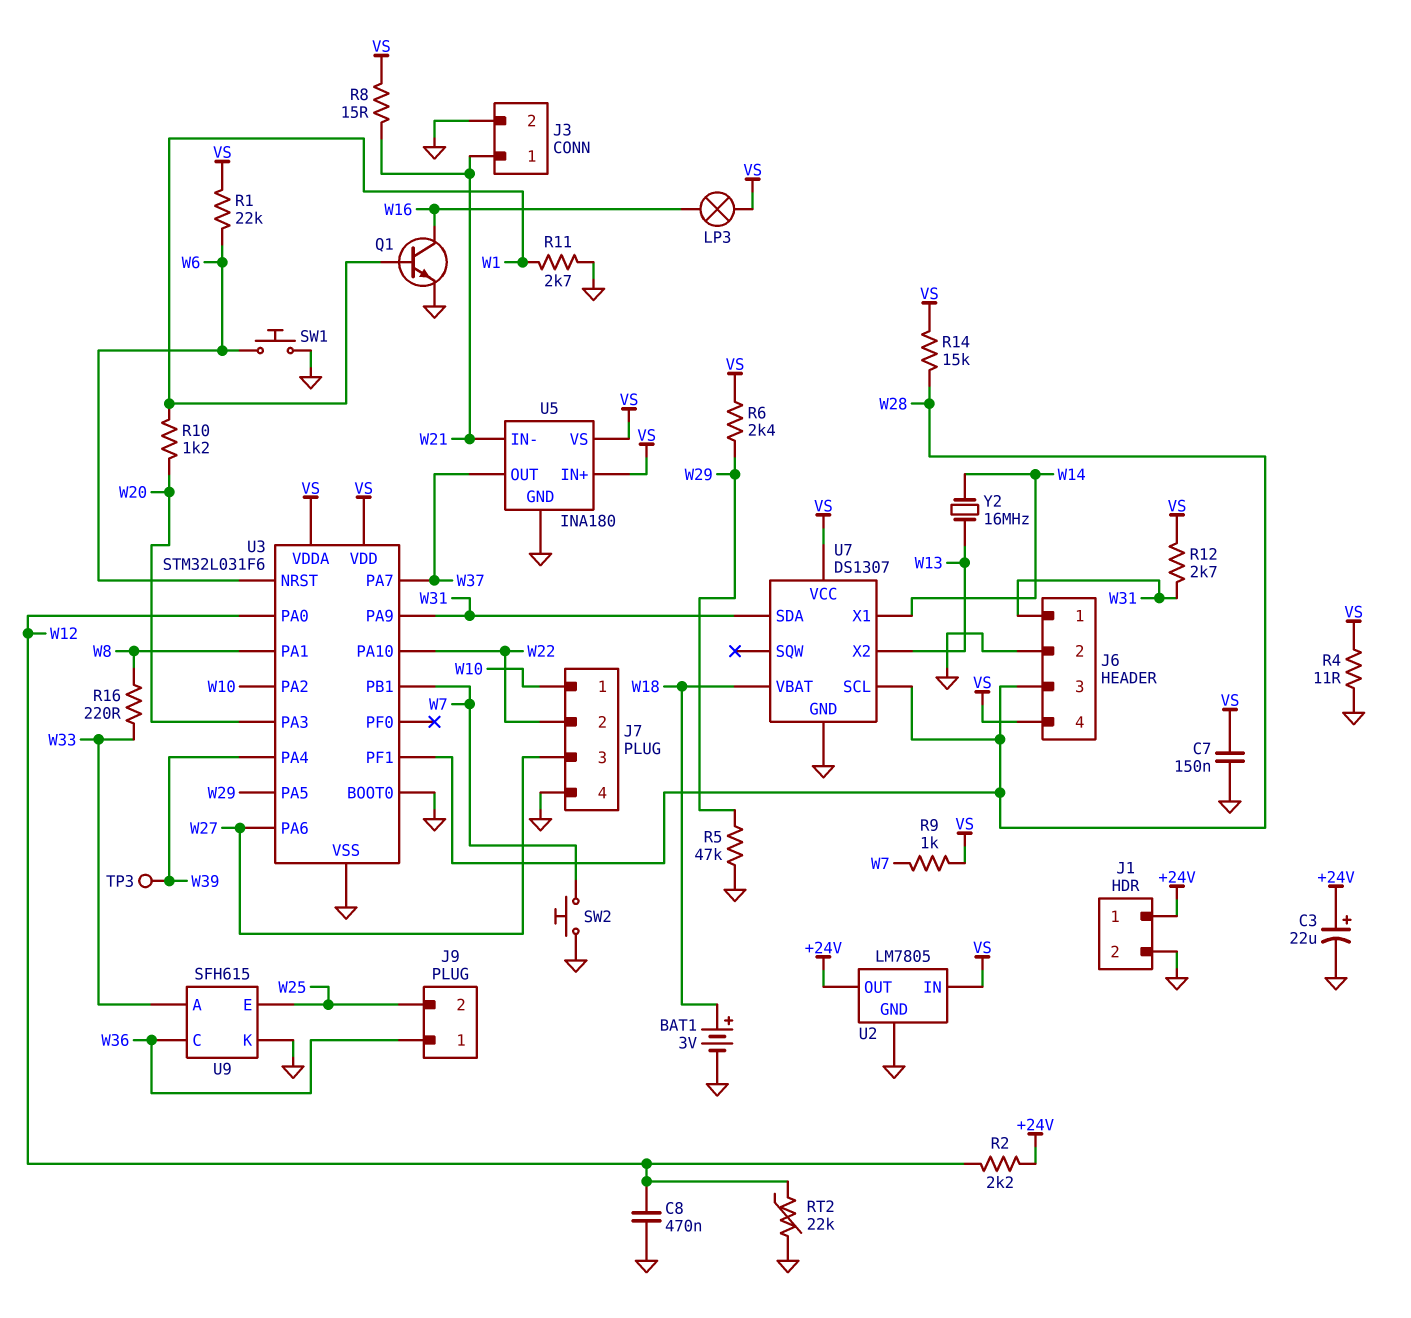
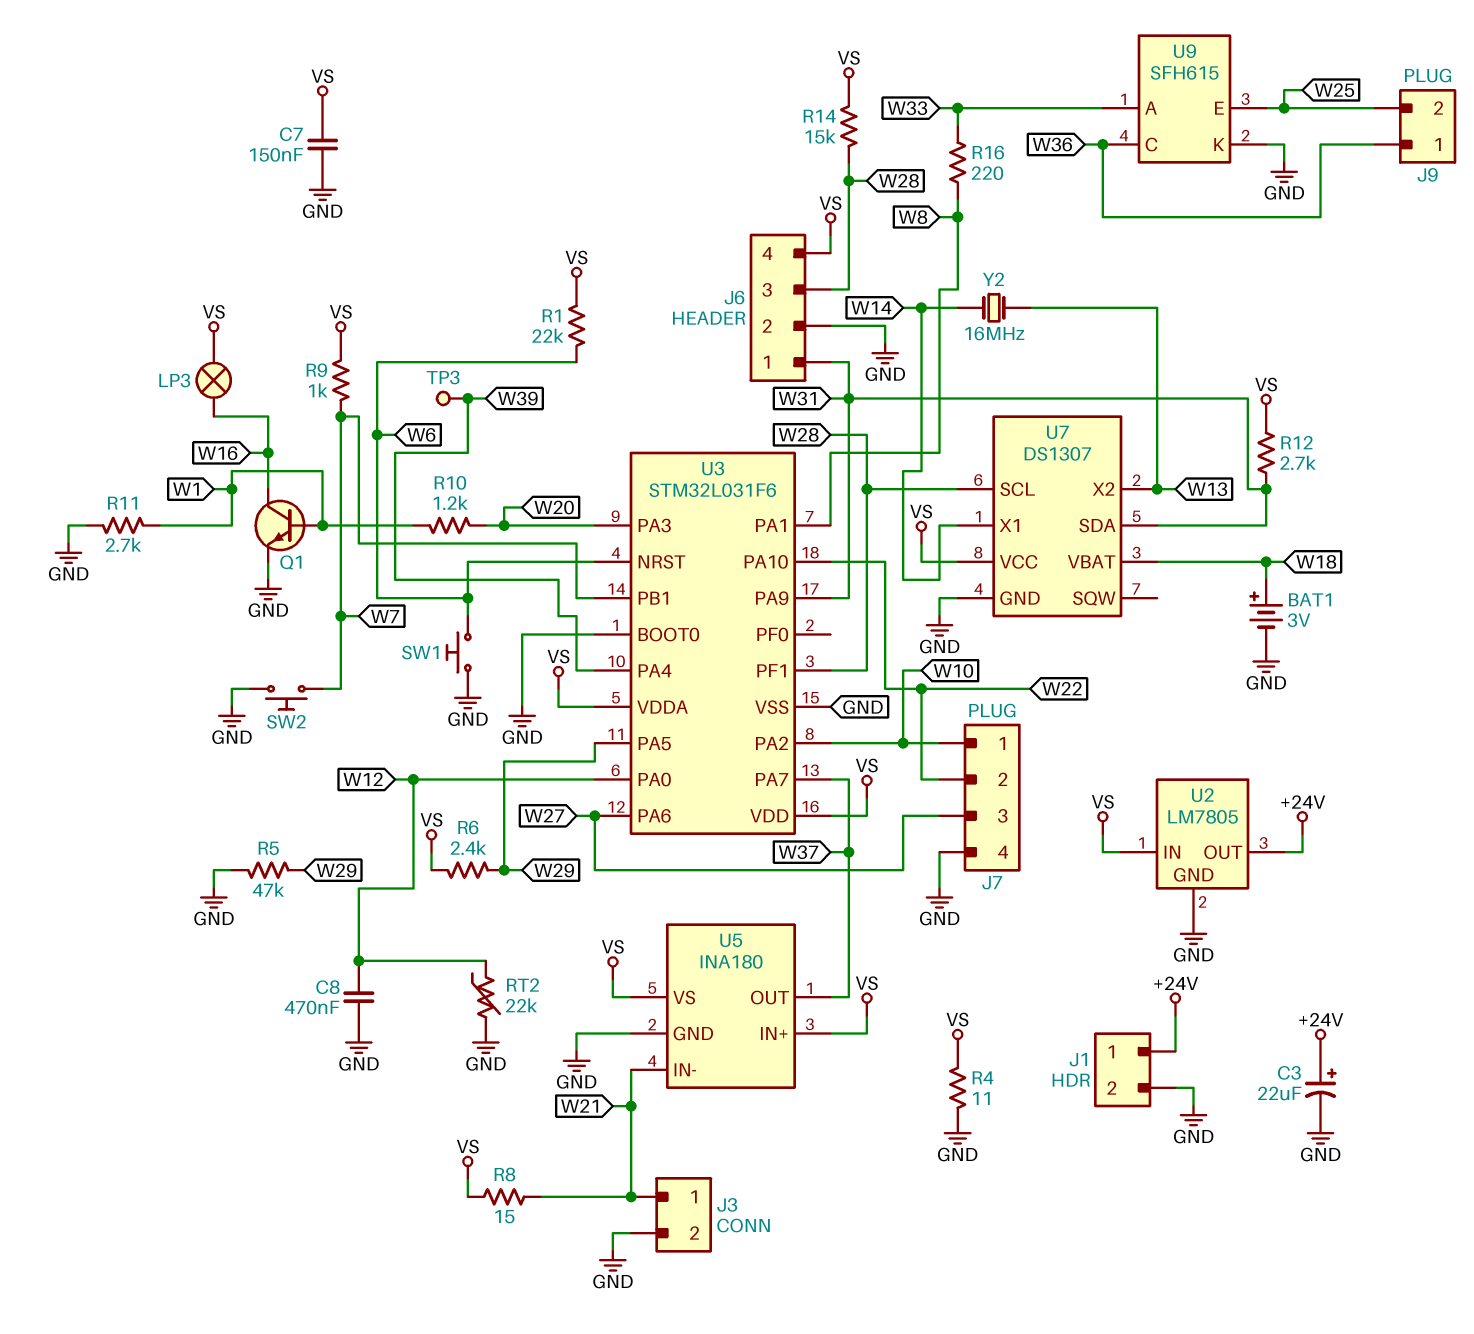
R2: 2.2k (+24V, W12) -> none

